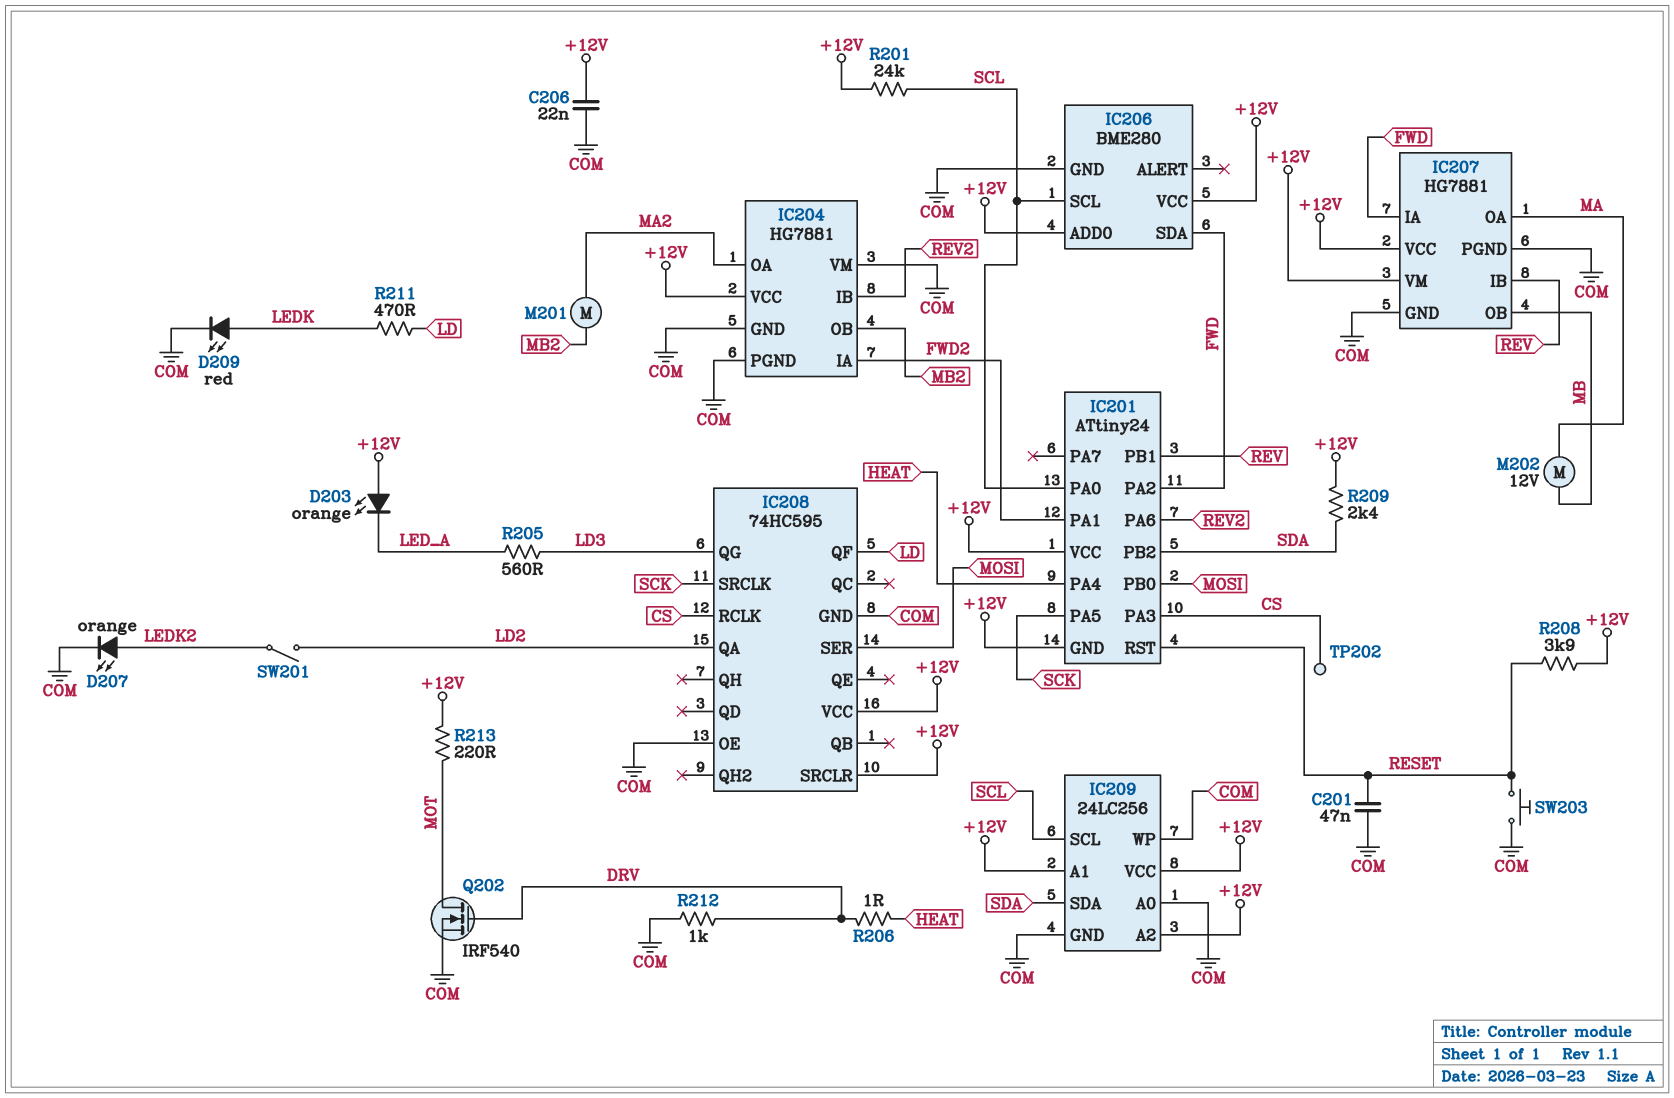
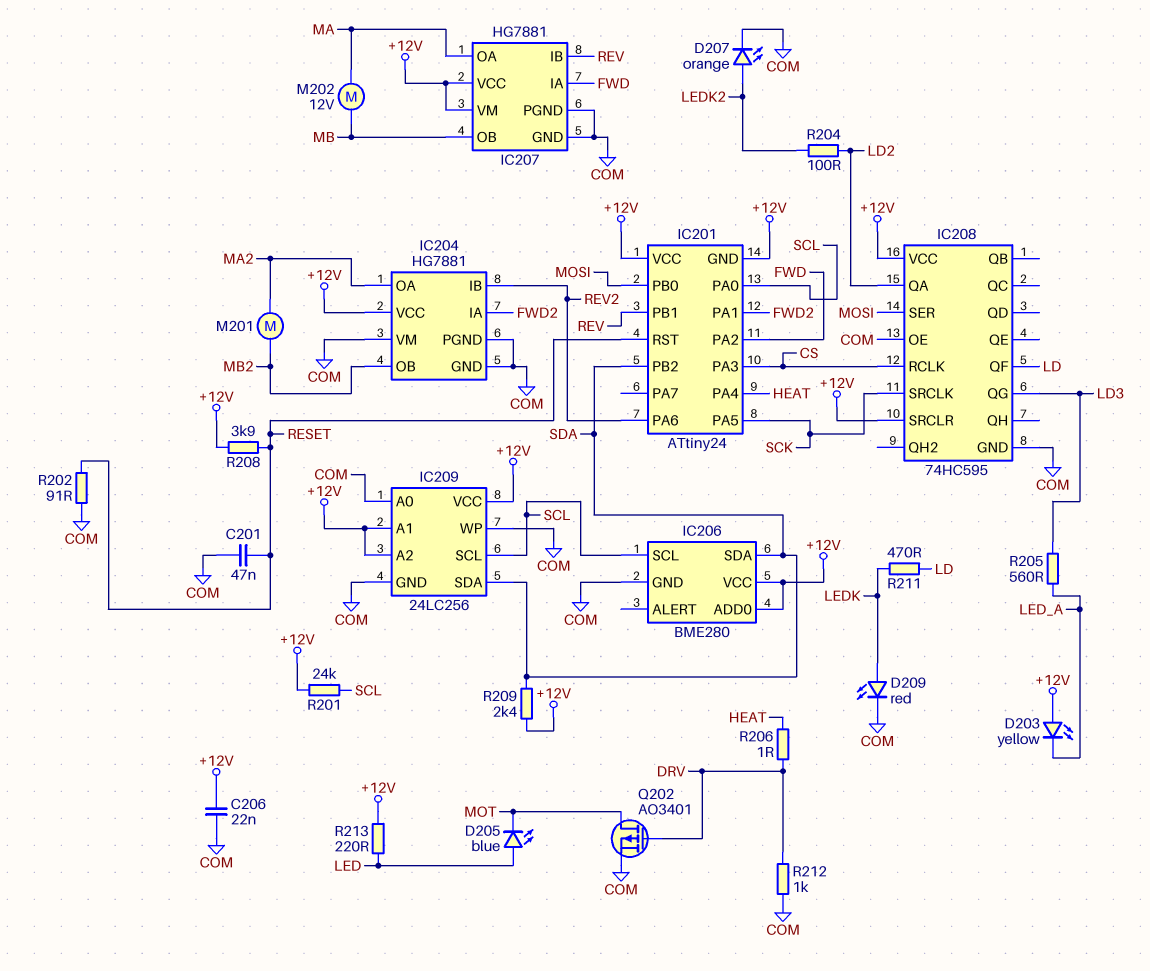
D203: LED orange (A +12V, K LED_A) -> LED yellow (A +12V, K LED_A)
D205: none -> LED blue (A LED, K MOT)
IC206 pin SDA: FWD -> SDA
Q202: NMOS IRF540 (G DRV, D MOT, S COM) -> PMOS AO3401 (G DRV, D MOT, S COM)
R202: none -> 91 (COM, RESET)
R204: none -> 100 (LD2, LEDK2)
R213: 220 (+12V, MOT) -> 220 (+12V, LED)
SW201: switch (LD2, LEDK2) -> none
SW203: button (COM, RESET) -> none
TP202: test point (CS) -> none

